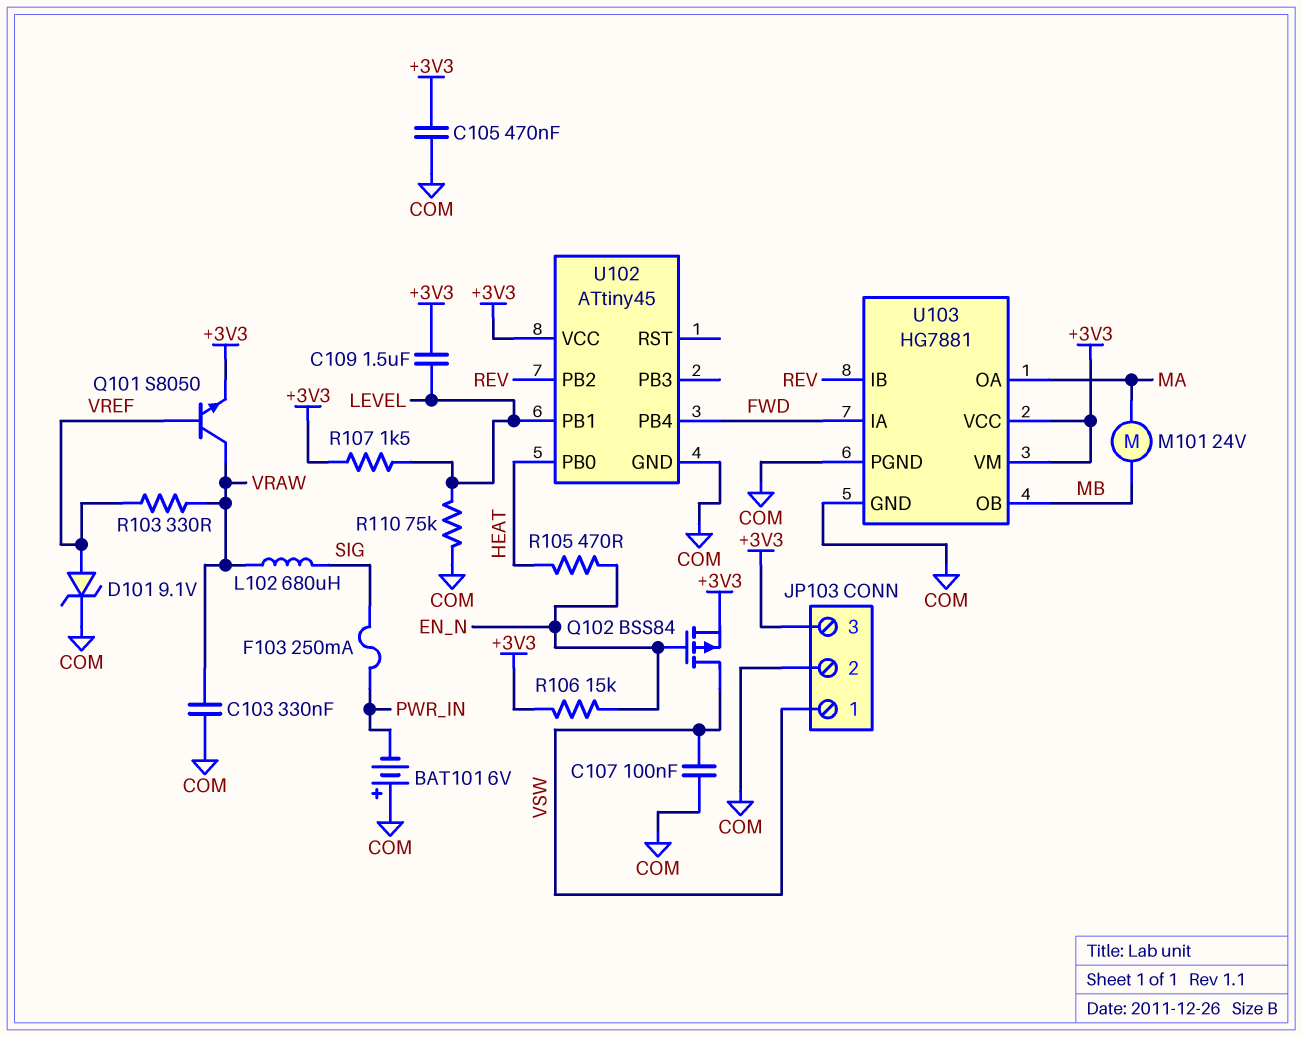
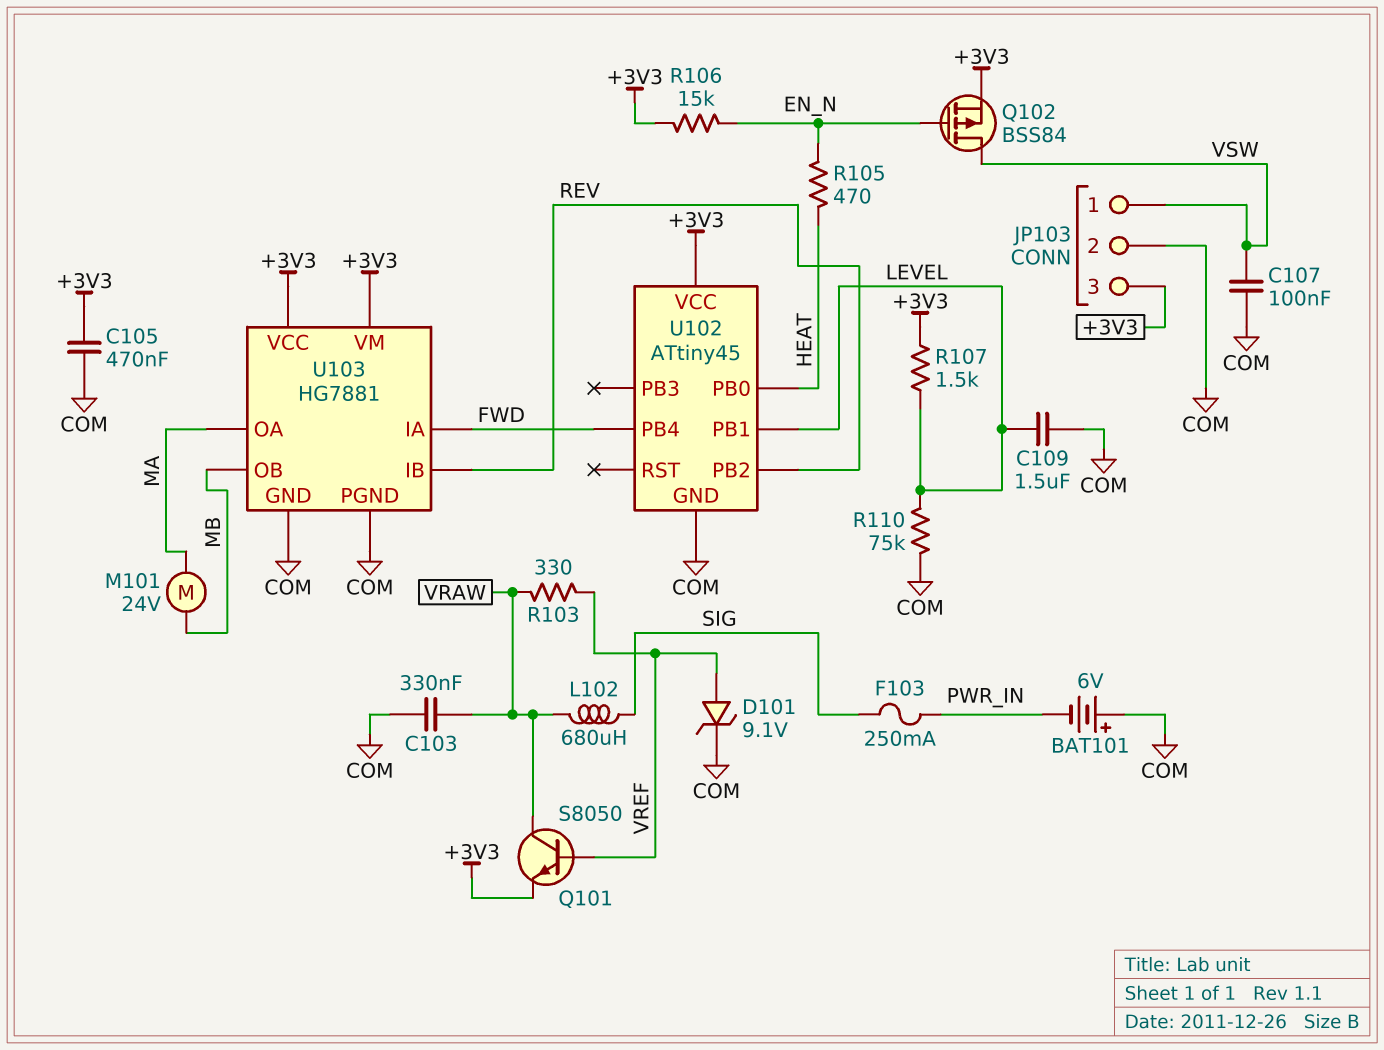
C109: 1.5uF (+3V3, LEVEL) -> 1.5uF (COM, LEVEL)

